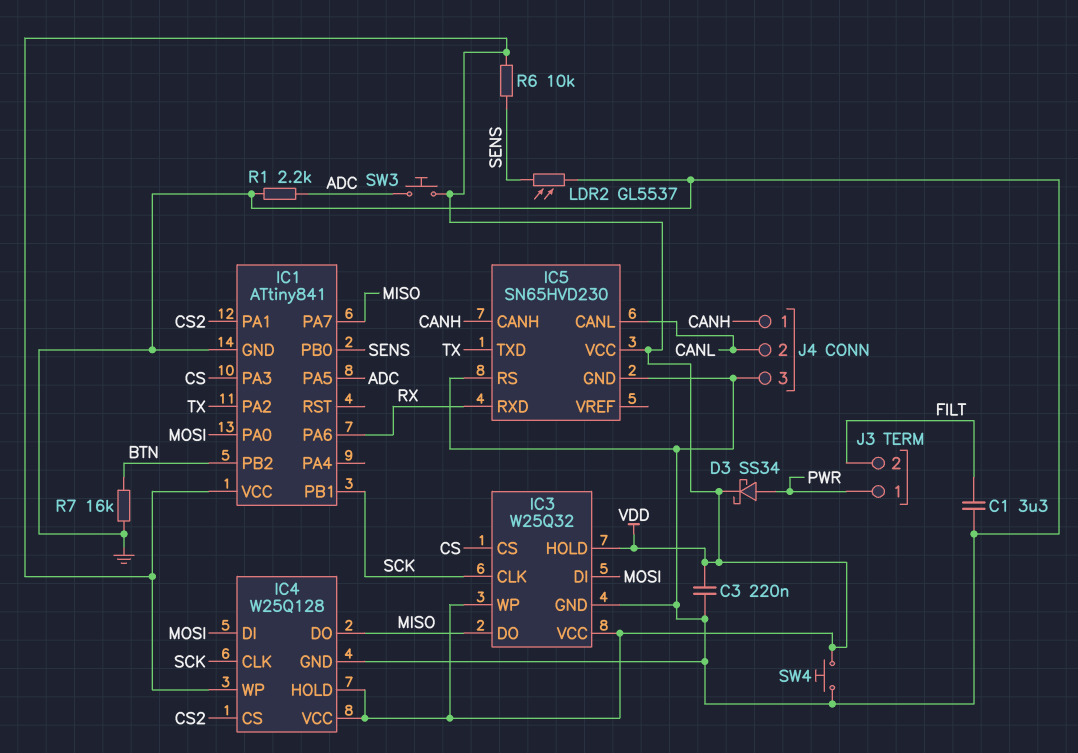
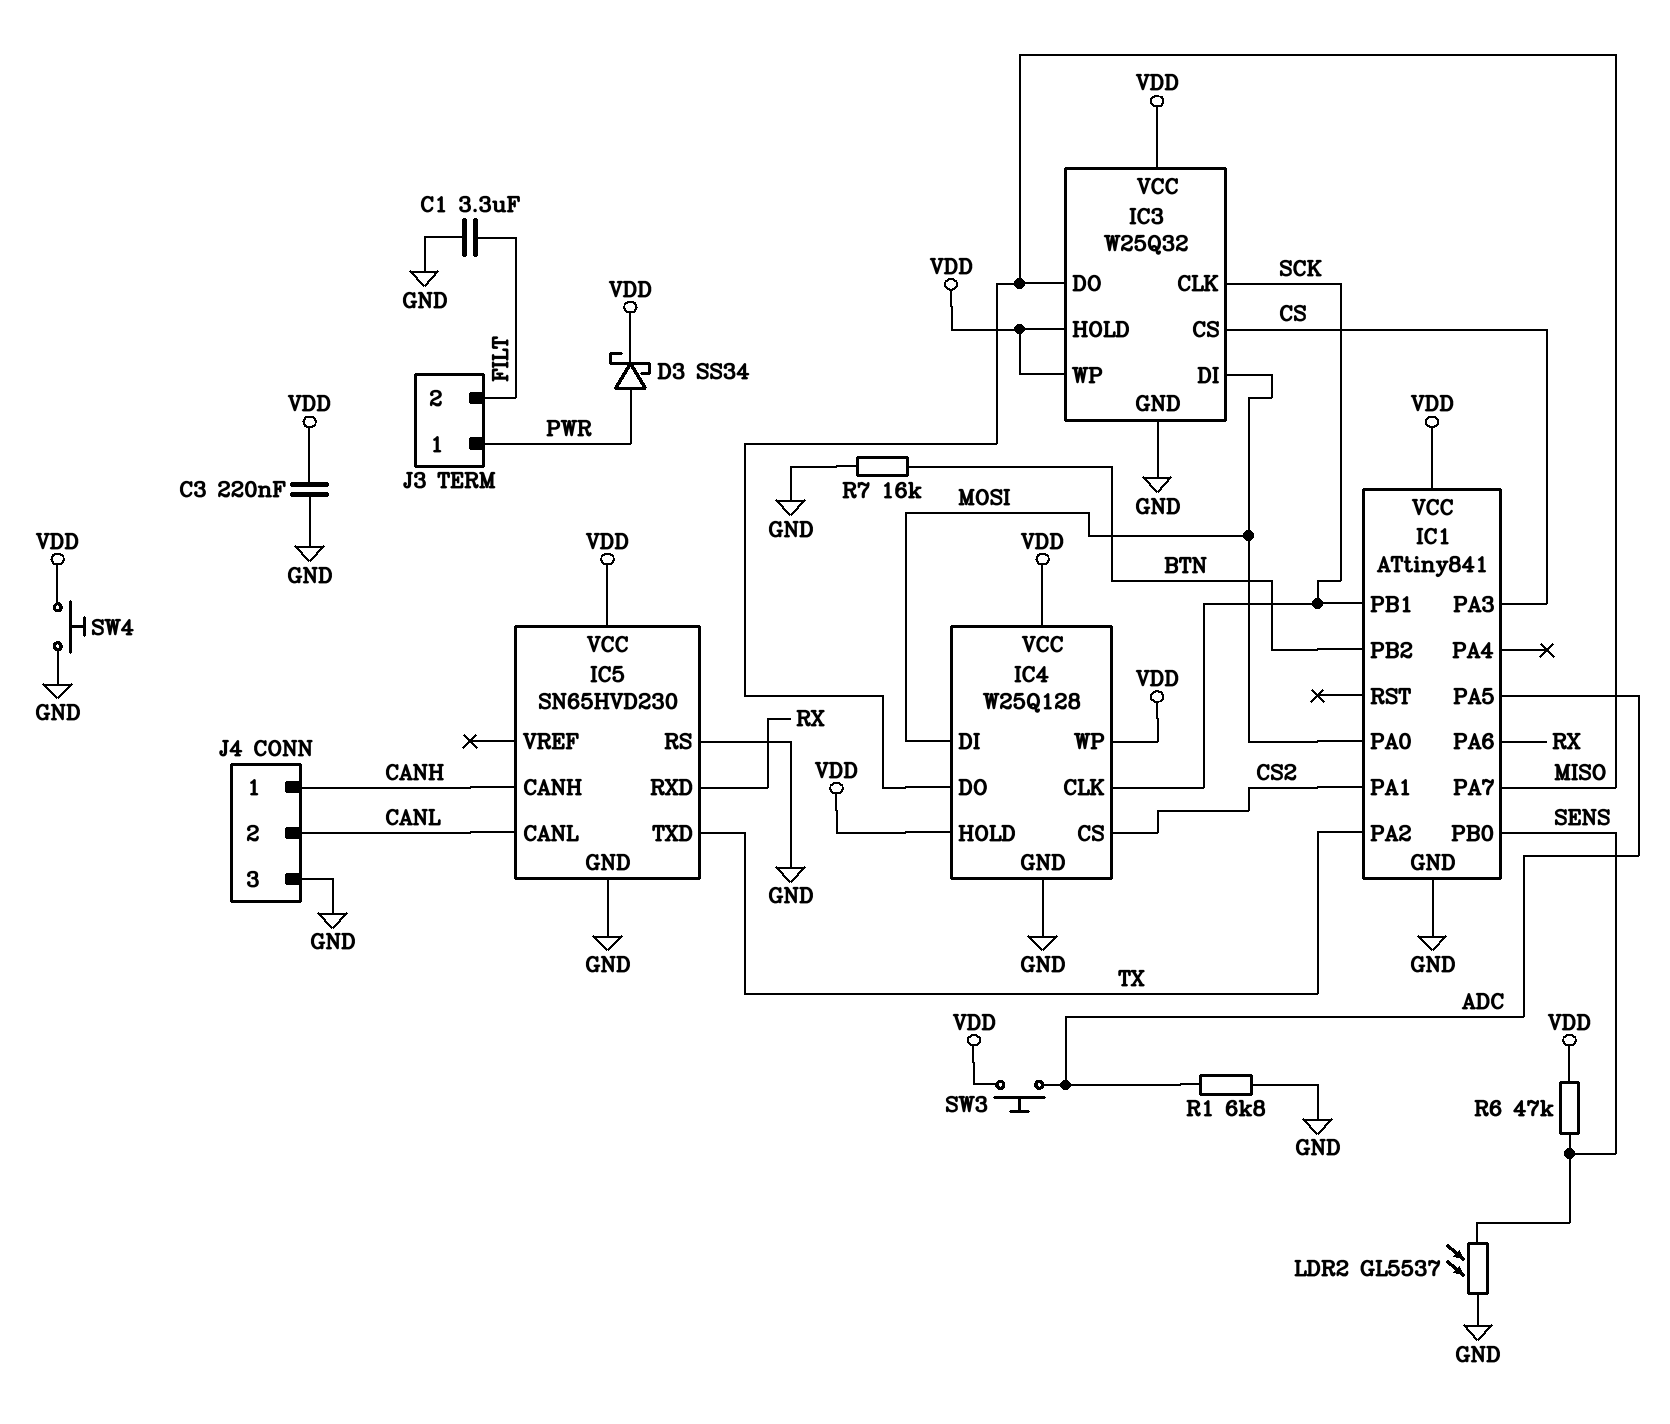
R1: 2.2k (ADC, GND) -> 6.8k (ADC, GND)
R6: 10k (SENS, VDD) -> 47k (SENS, VDD)

